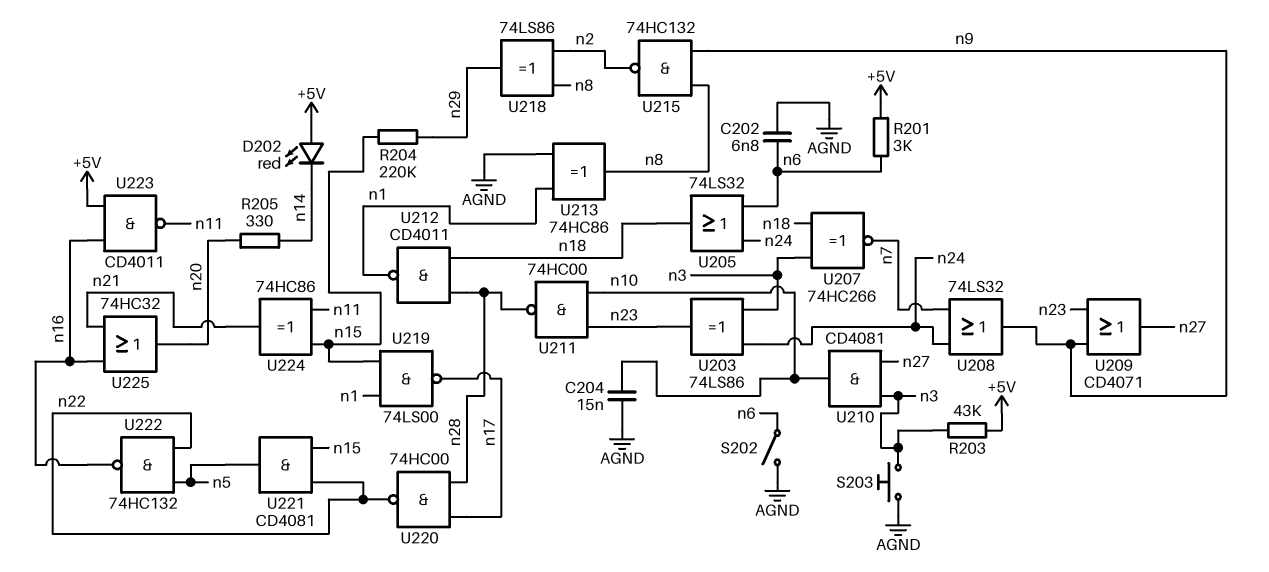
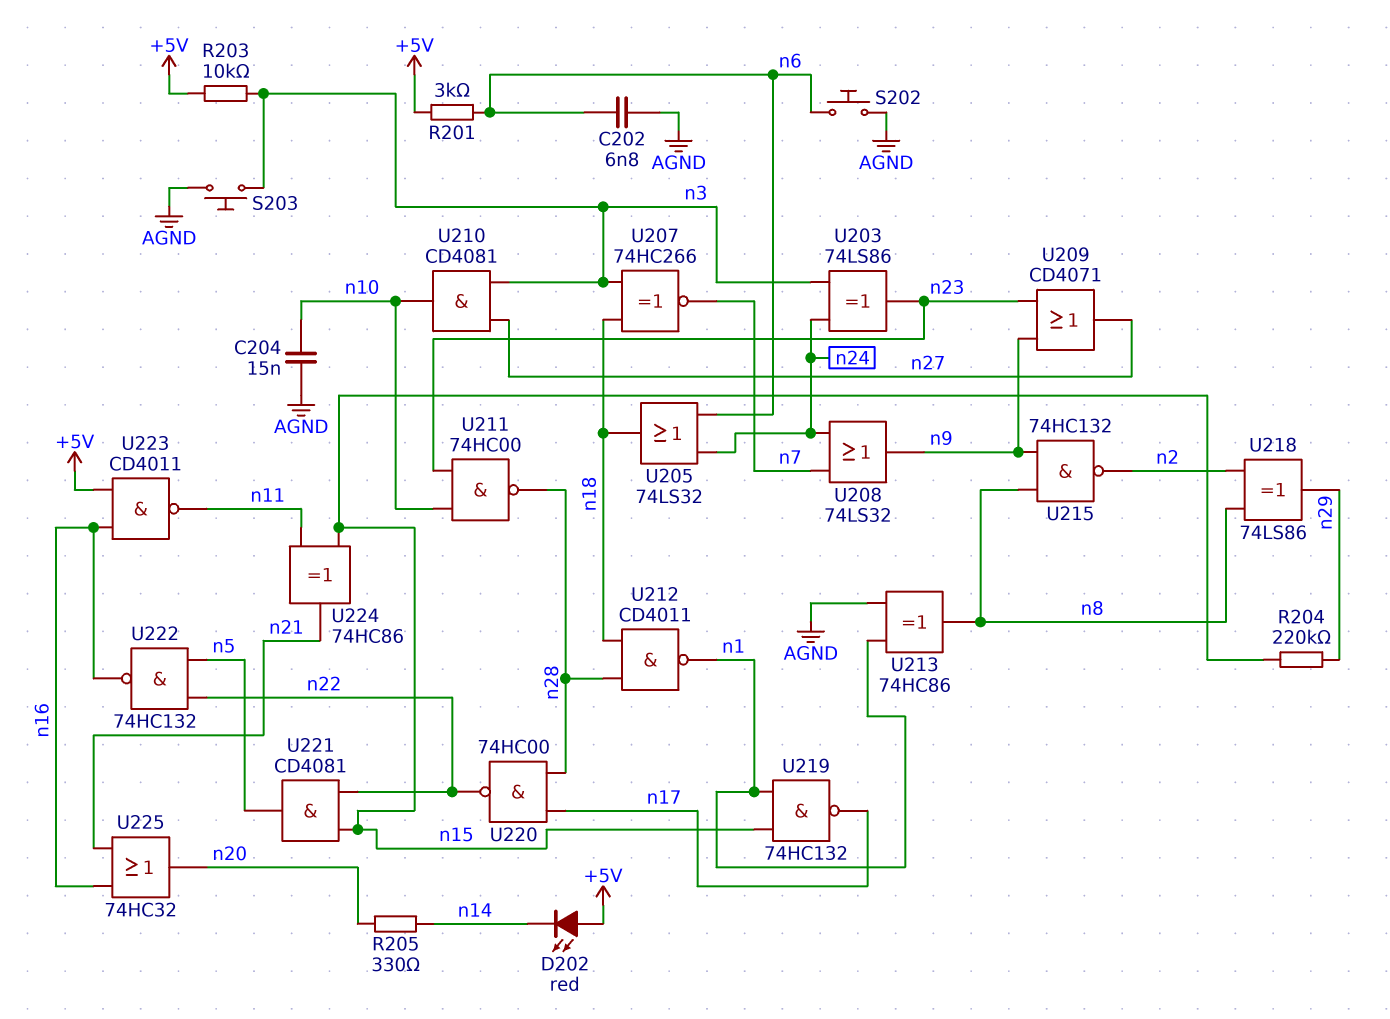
R203: 43k (+5V, n3) -> 10k (+5V, n3)
S202: switch (AGND, n6) -> button (AGND, n6)
U219: NAND 74LS00 (in n1, in n15, out n17) -> NAND 74HC132 (in n1, in n15, out n17)

